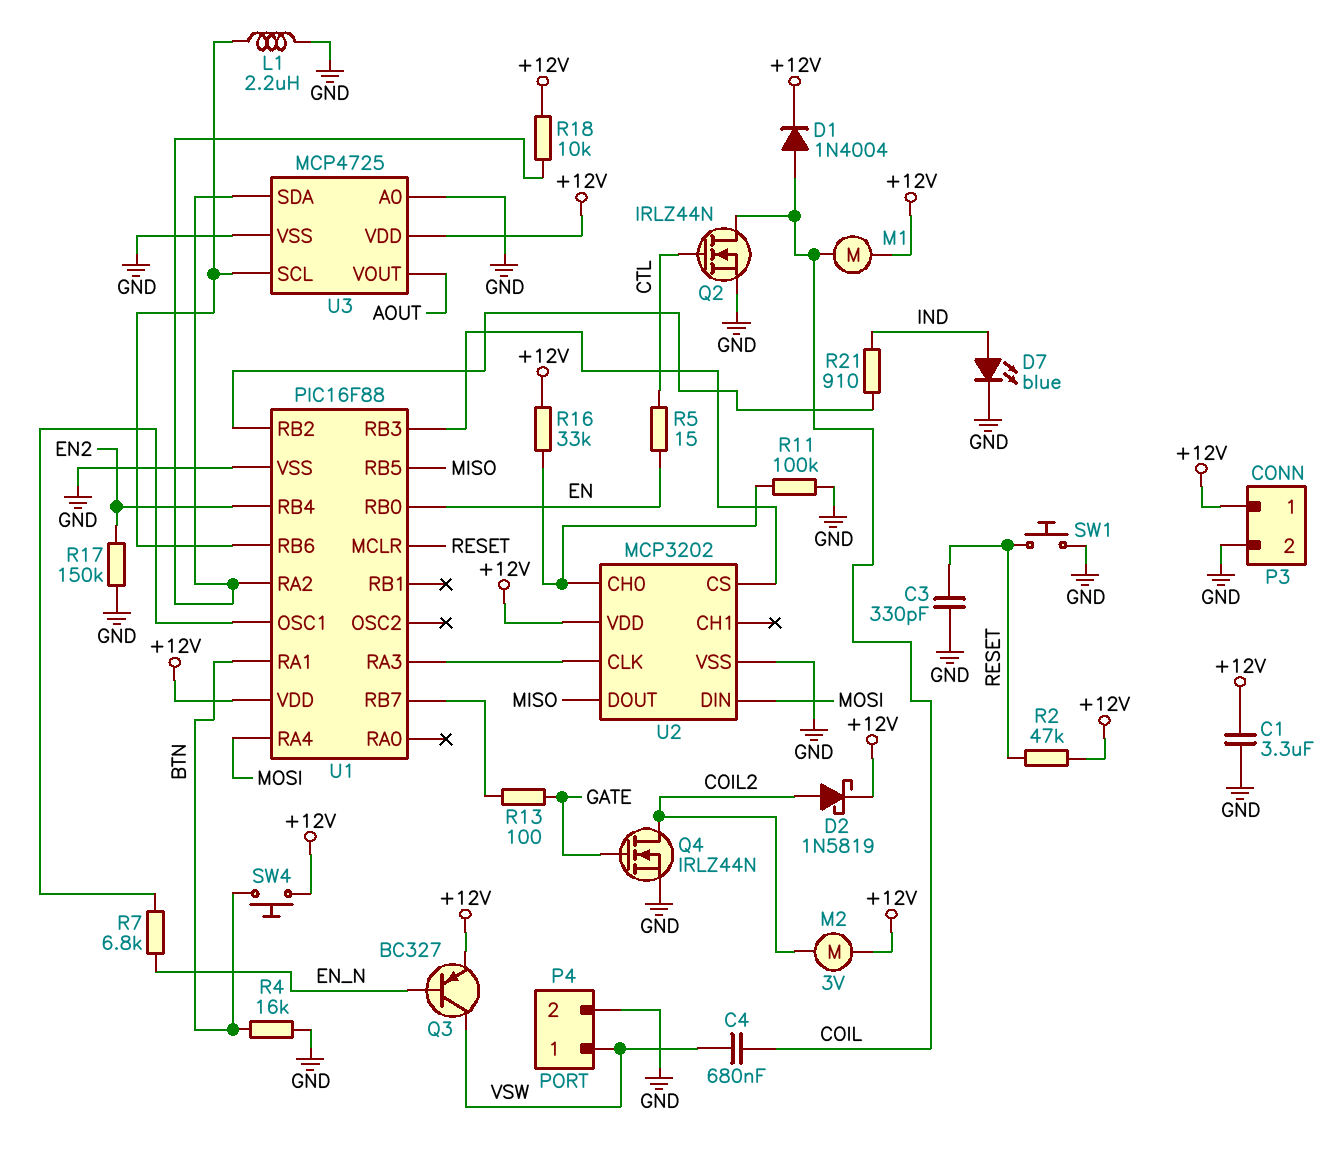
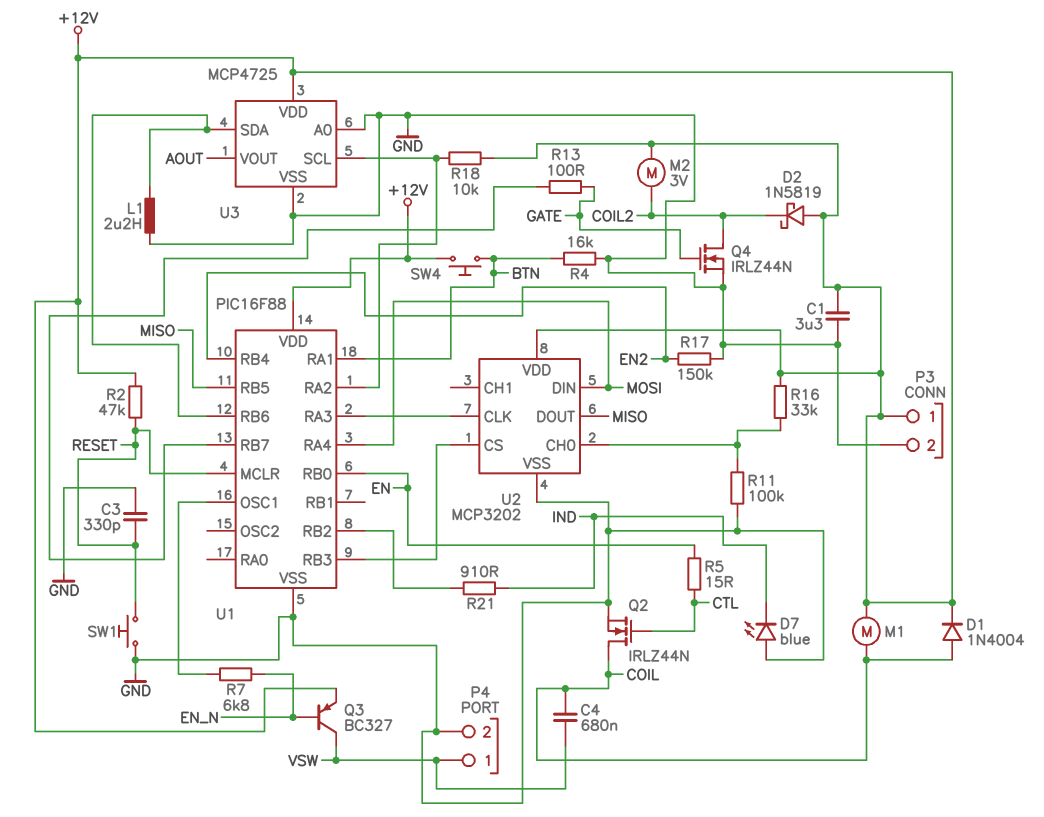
D2: schottky 1N5819 (A COIL2, K +12V) -> schottky 1N5819 (A +12V, K COIL2)
D7: LED blue (A IND, K GND) -> LED blue (A GND, K IND)
U3 pin SCL: U1/RB6 -> U1/RA2
U3 pin SDA: U1/RA2 -> U1/RB6

